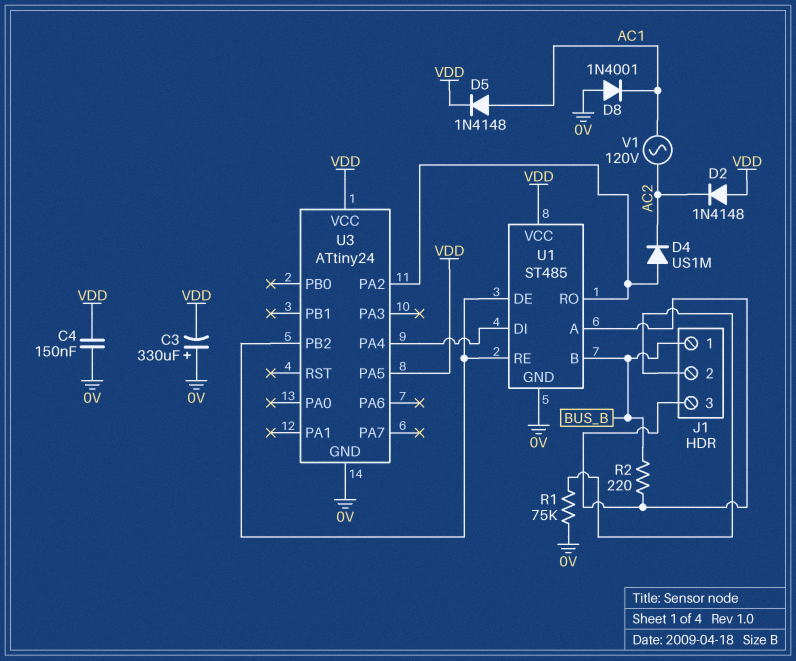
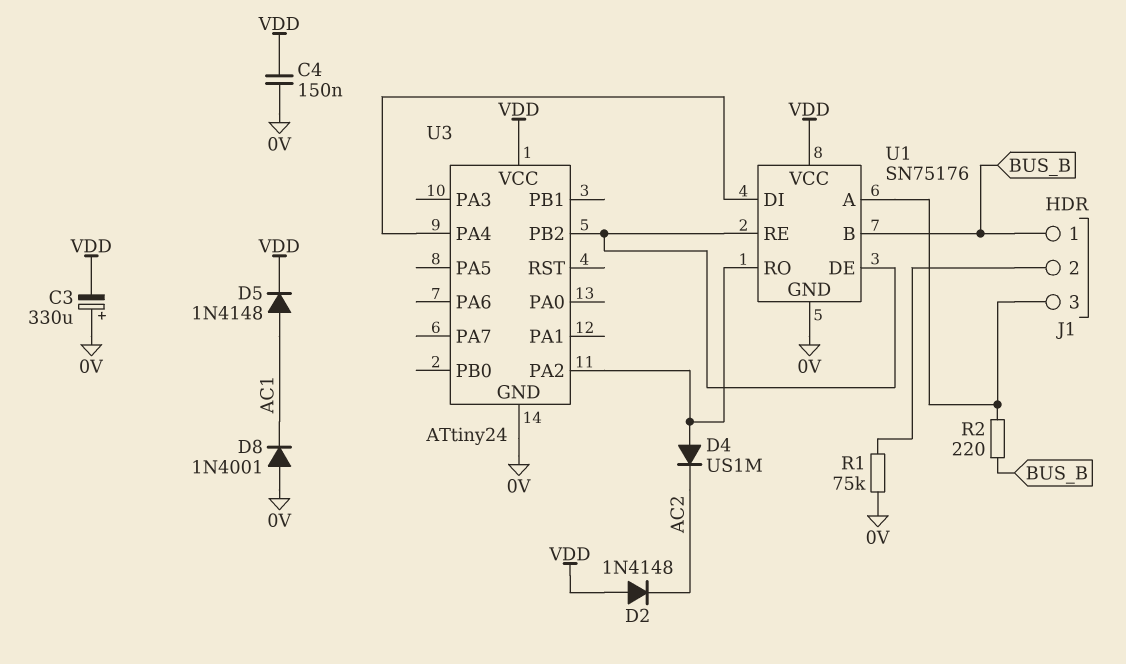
U1: ST485 -> SN75176
U3 pin PA5: VDD -> none
V1: AC 120V (AC1, AC2) -> none

